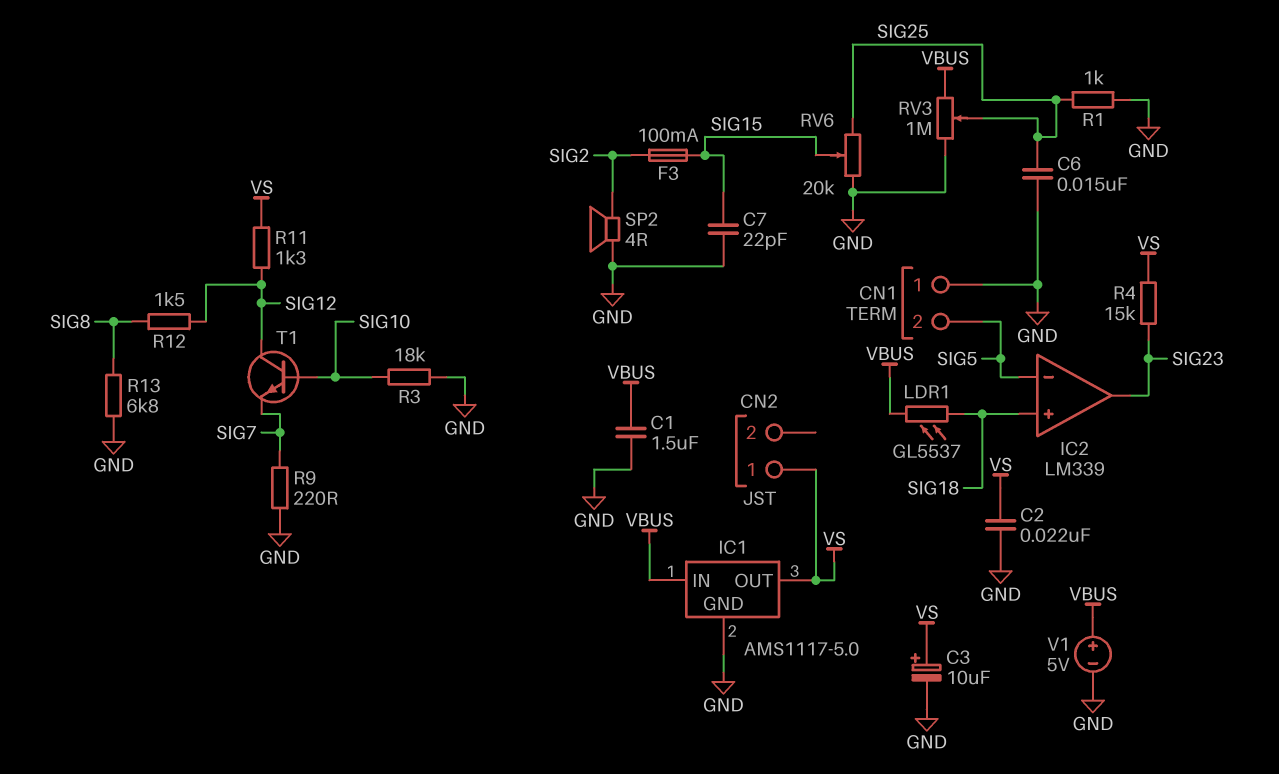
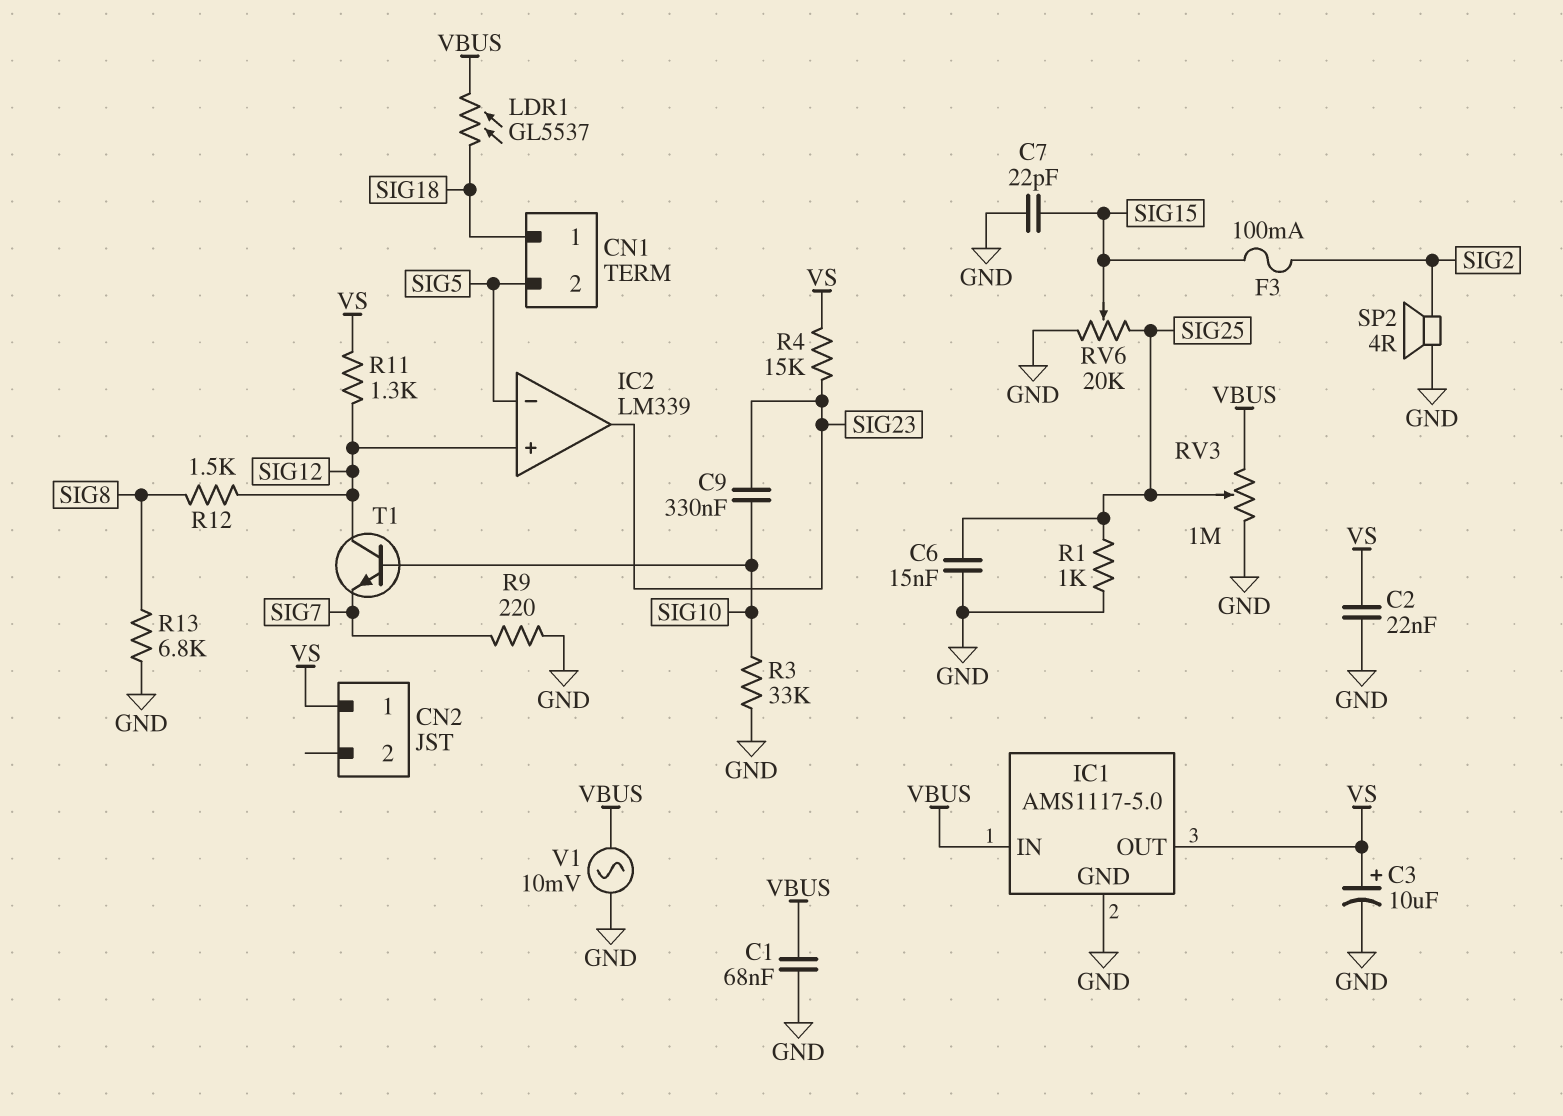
C1: 1.5uF (GND, VBUS) -> 68nF (GND, VBUS)
C9: none -> 330nF (SIG10, SIG23)
CN1 pin 1: GND -> SIG18
IC2 pin in+: SIG18 -> SIG12
R3: 18k (GND, SIG10) -> 33k (GND, SIG10)
V1: 5V (plus VBUS, minus GND) -> AC 10mV (GND, VBUS)

